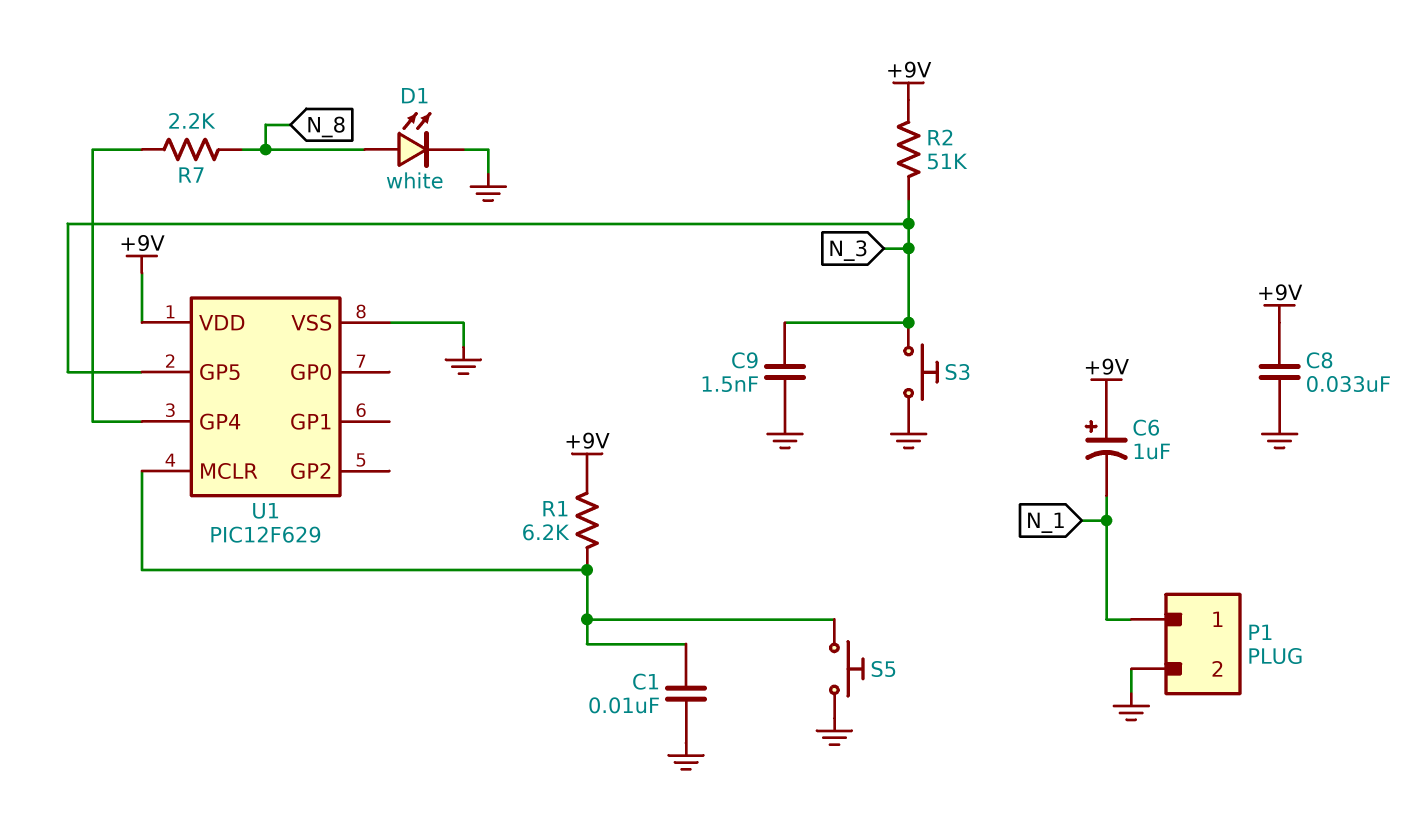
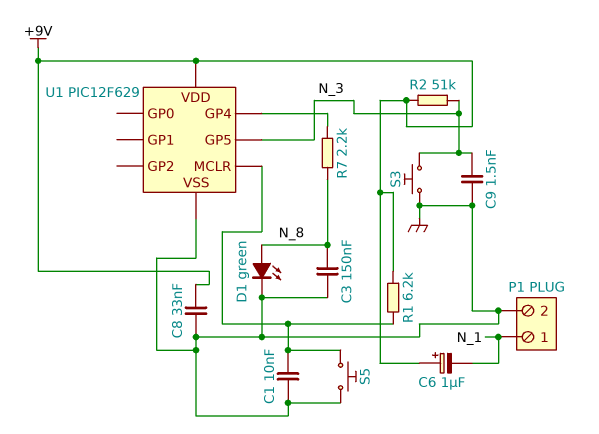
C3: none -> 150nF (GND, N_8)
D1: LED white (A N_8, K GND) -> LED green (A N_8, K GND)

